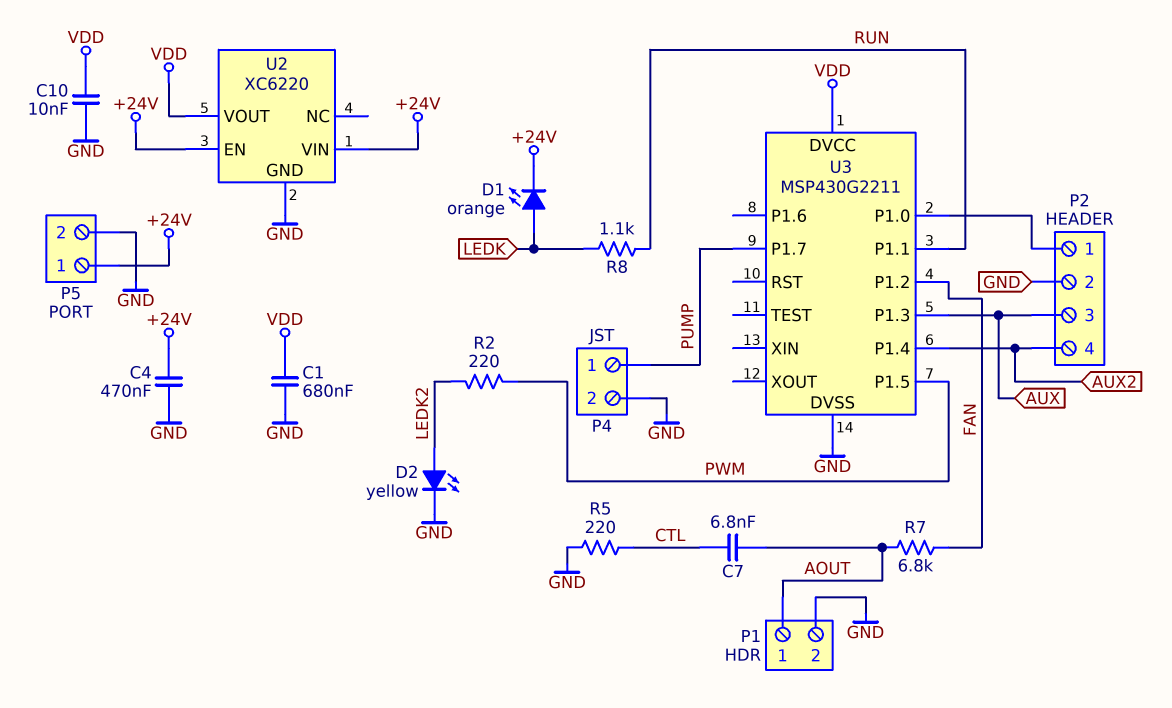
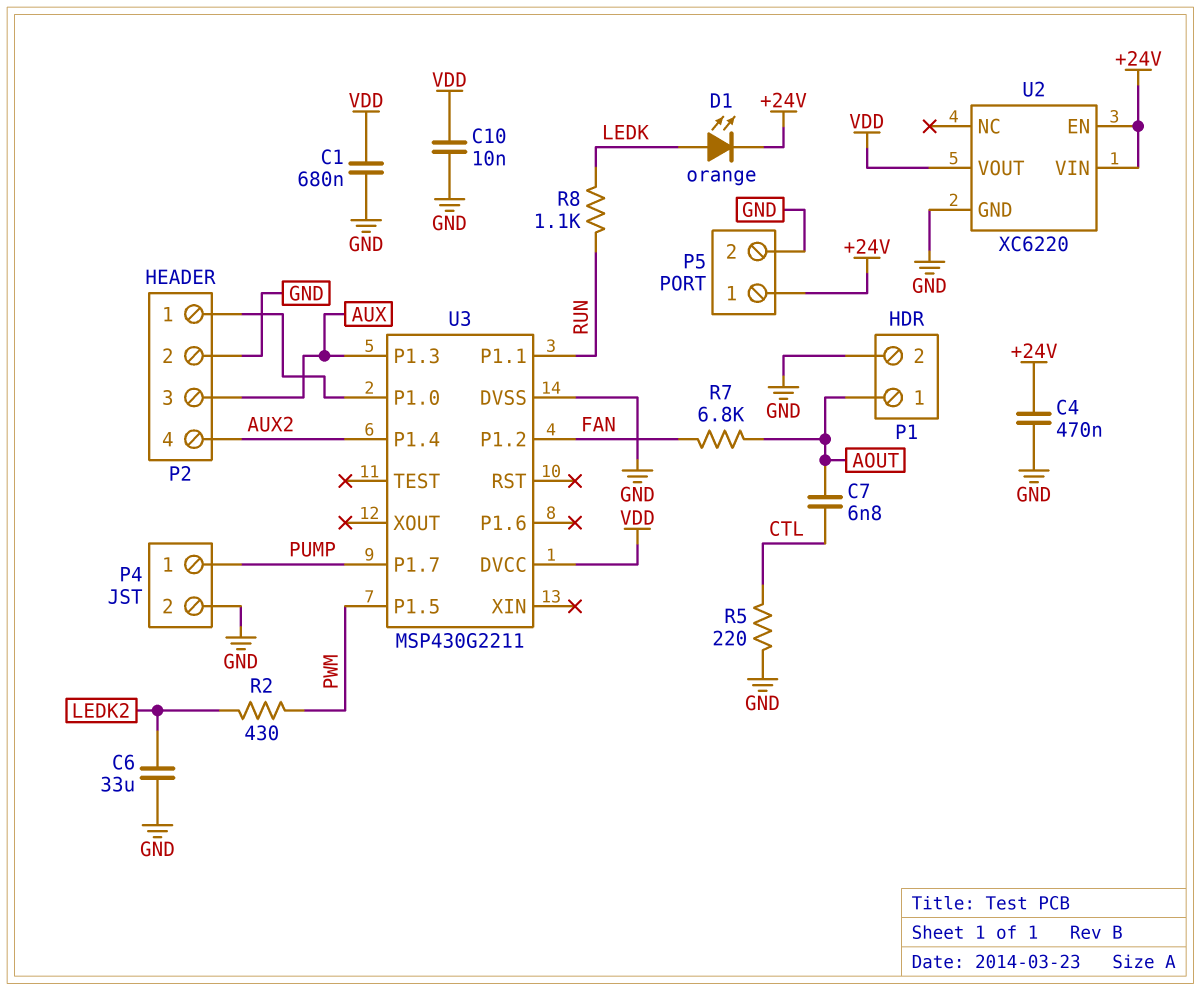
C6: none -> 33uF (GND, LEDK2)
D2: LED yellow (A LEDK2, K GND) -> none
R2: 220 (LEDK2, PWM) -> 430 (LEDK2, PWM)

